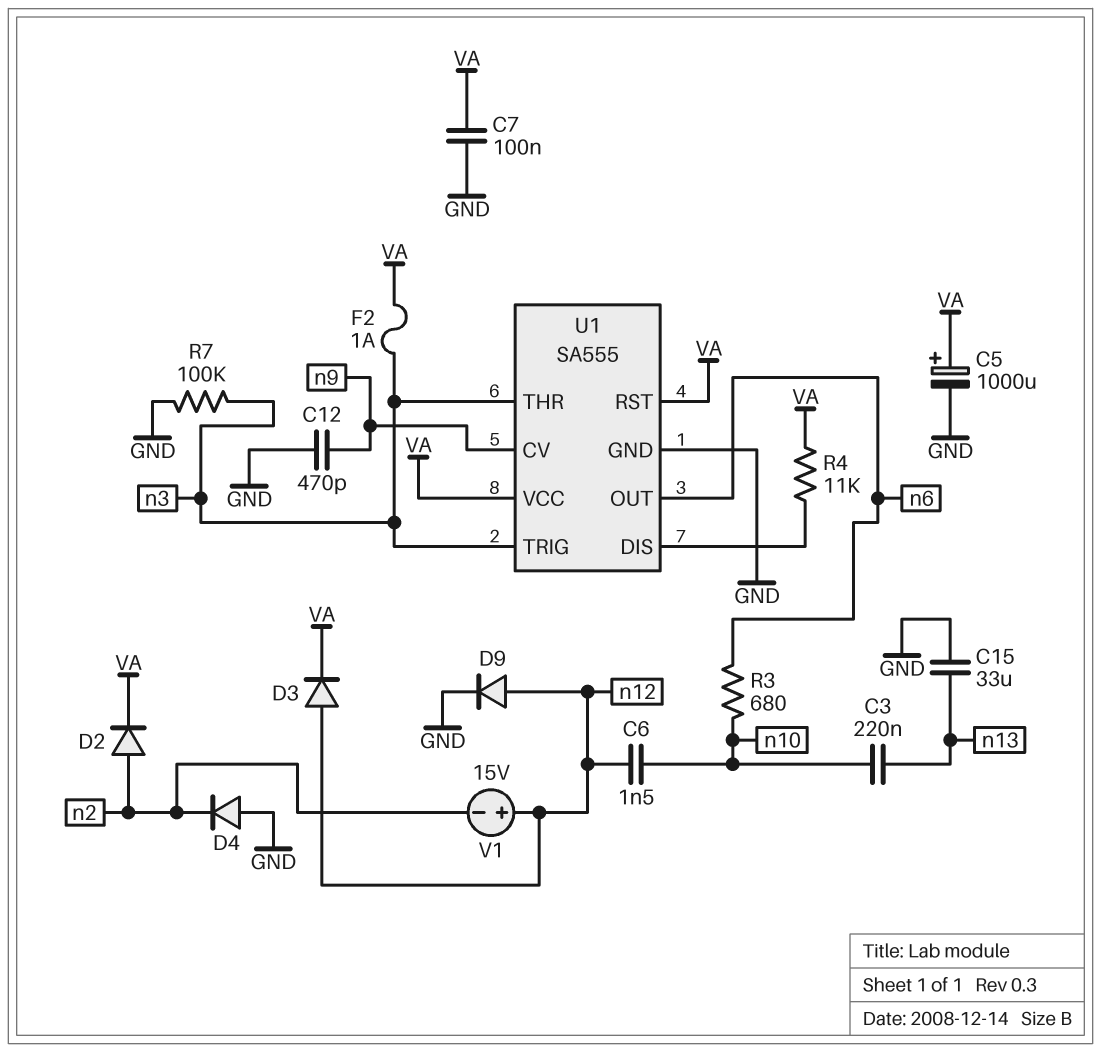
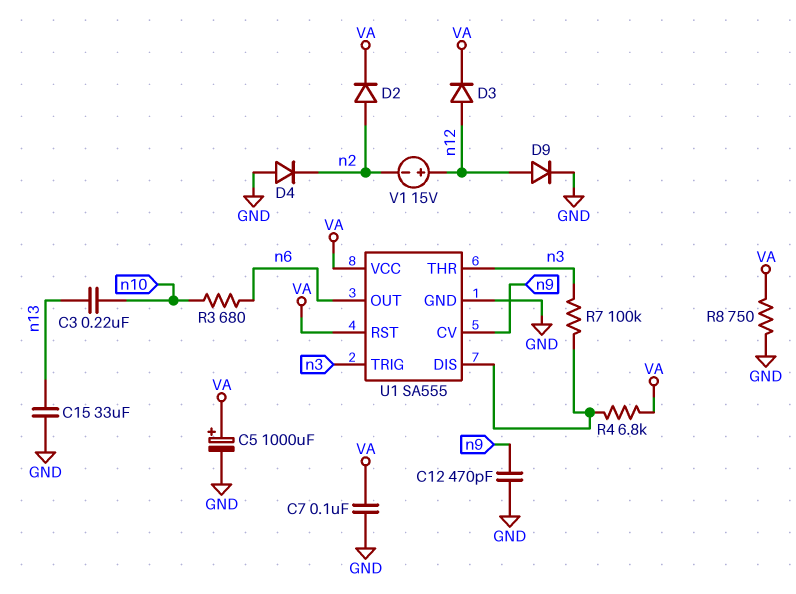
C6: 1.5nF (n10, n12) -> none
F2: 1A (VA, n3) -> none
R4: 11k (U1/DIS, VA) -> 6.8k (U1/DIS, VA)
R7: 100k (GND, n3) -> 100k (U1/DIS, n3)
R8: none -> 750 (GND, VA)

